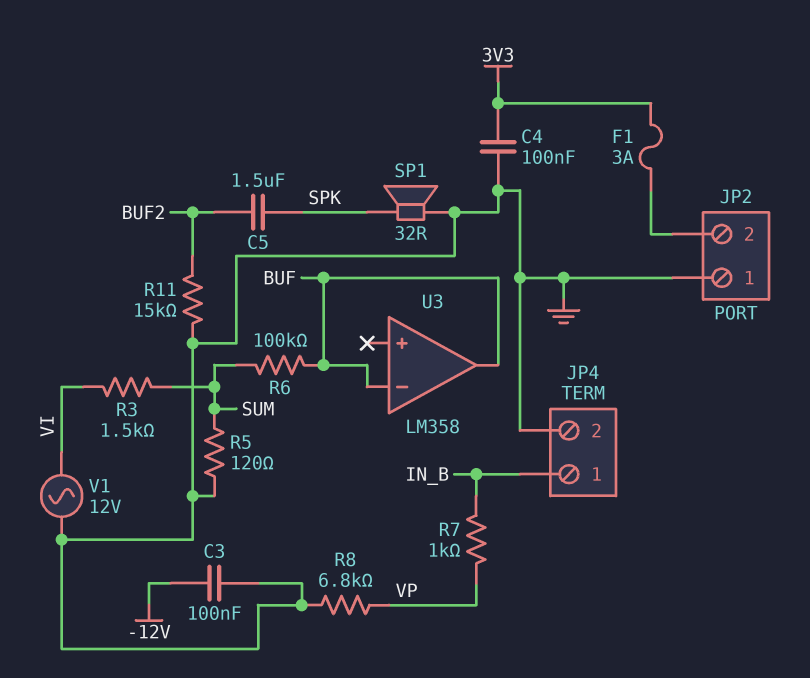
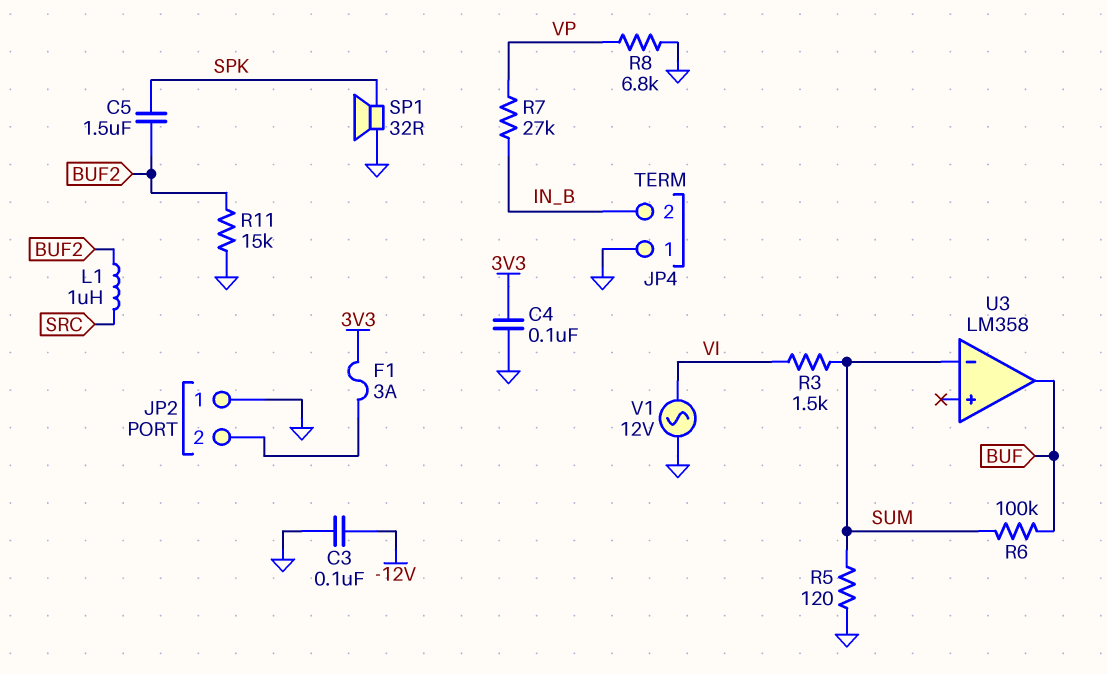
JP4 pin 1: IN_B -> GND
JP4 pin 2: GND -> IN_B
L1: none -> 1uH (BUF2, SRC)
R7: 1k (IN_B, VP) -> 27k (IN_B, VP)
U3 pin in-: BUF -> SUM

